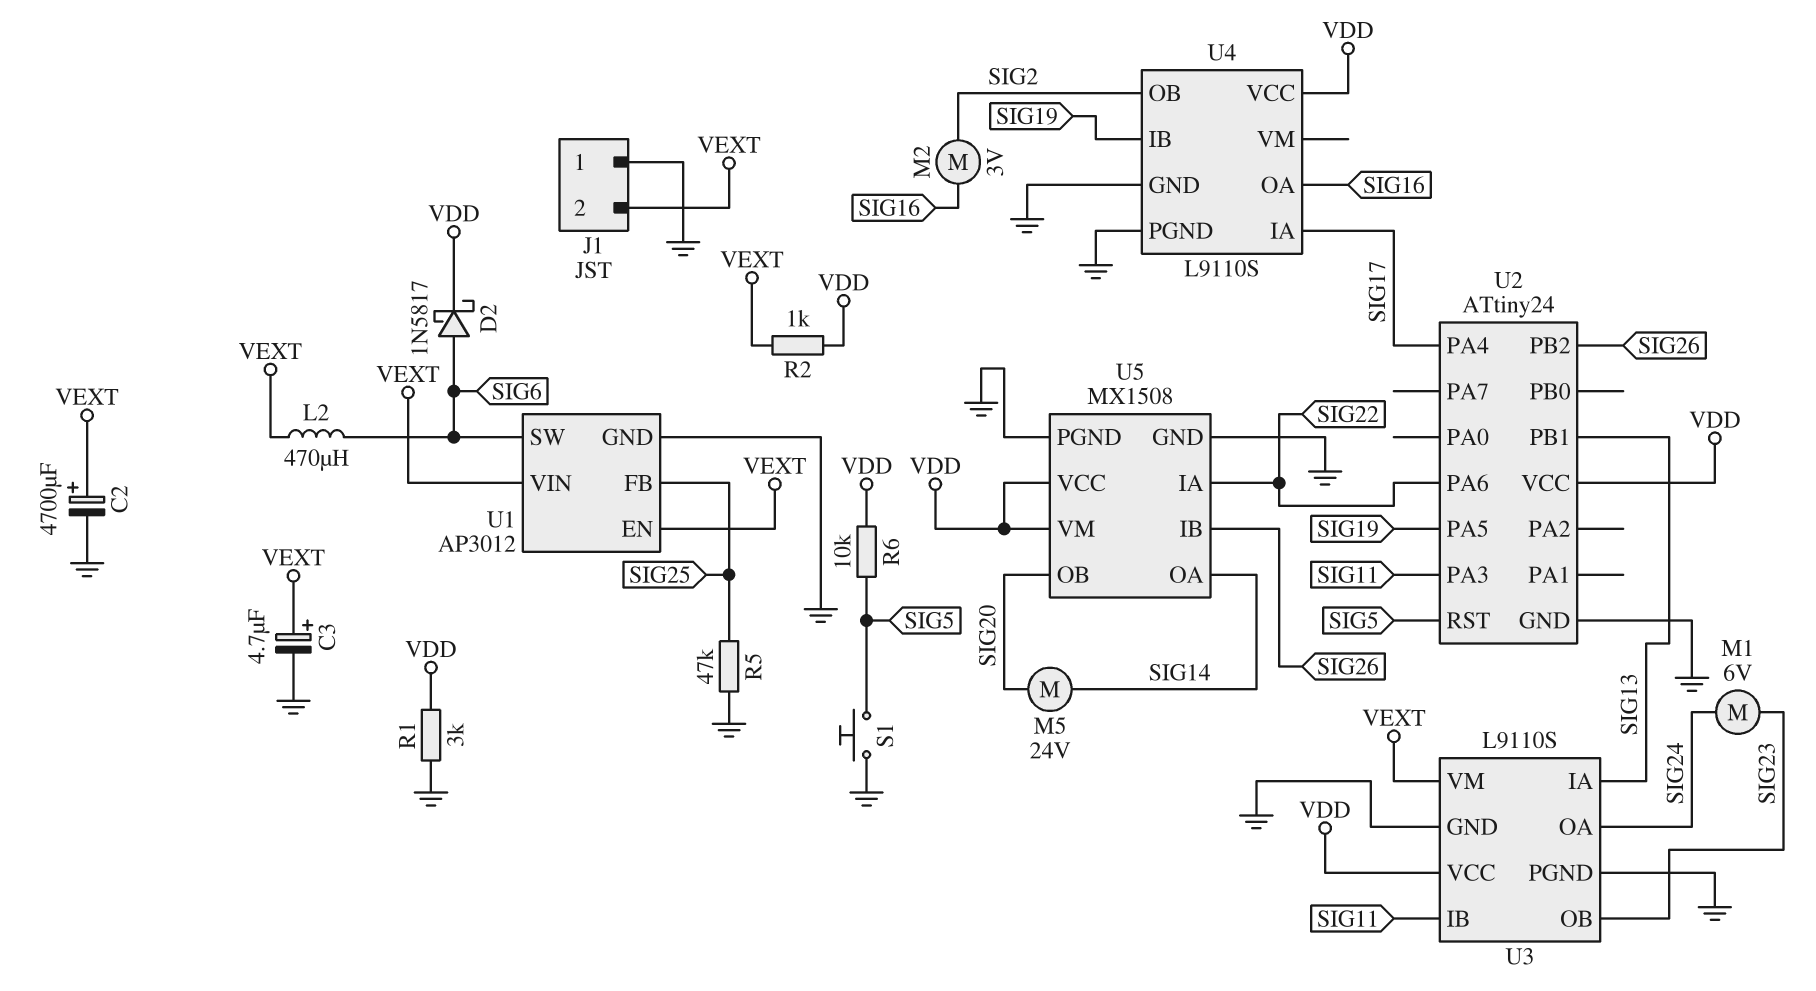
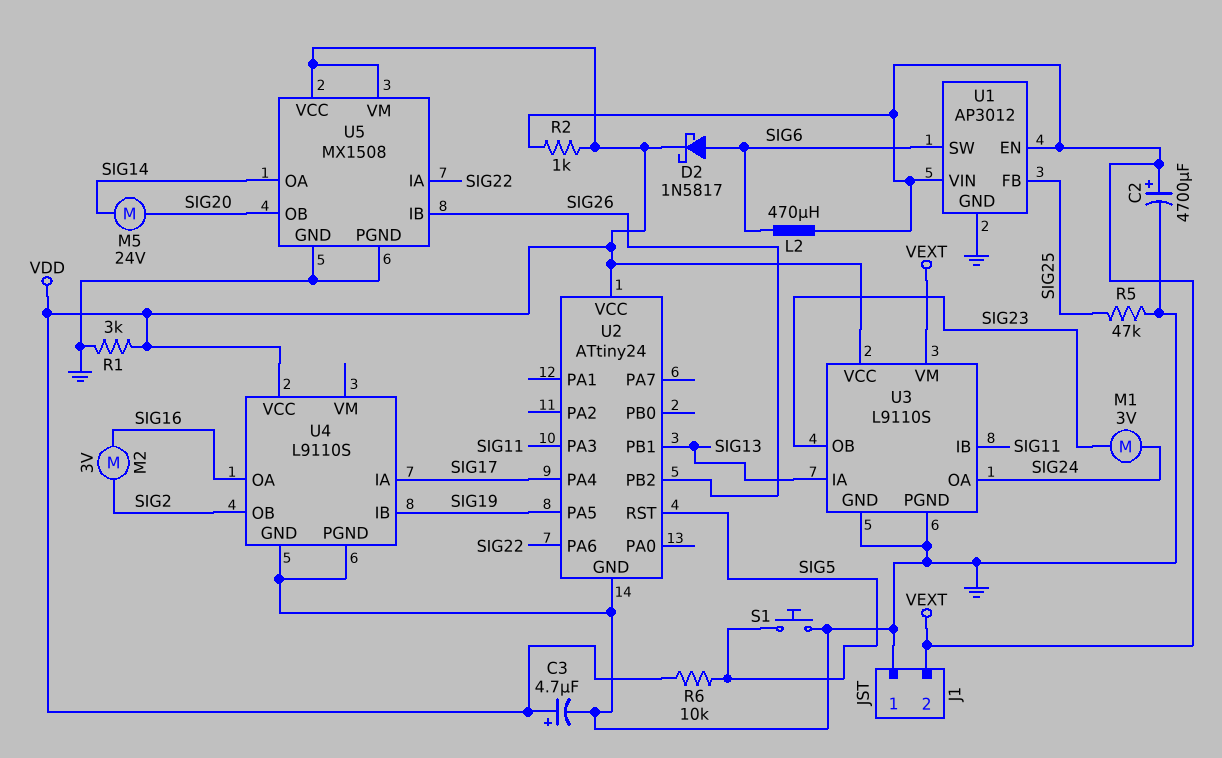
C3: 4.7uF (plus VEXT, minus GND) -> 4.7uF (plus VDD, minus GND)
M1: motor 6V (SIG23, SIG24) -> motor 3V (SIG23, SIG24)

